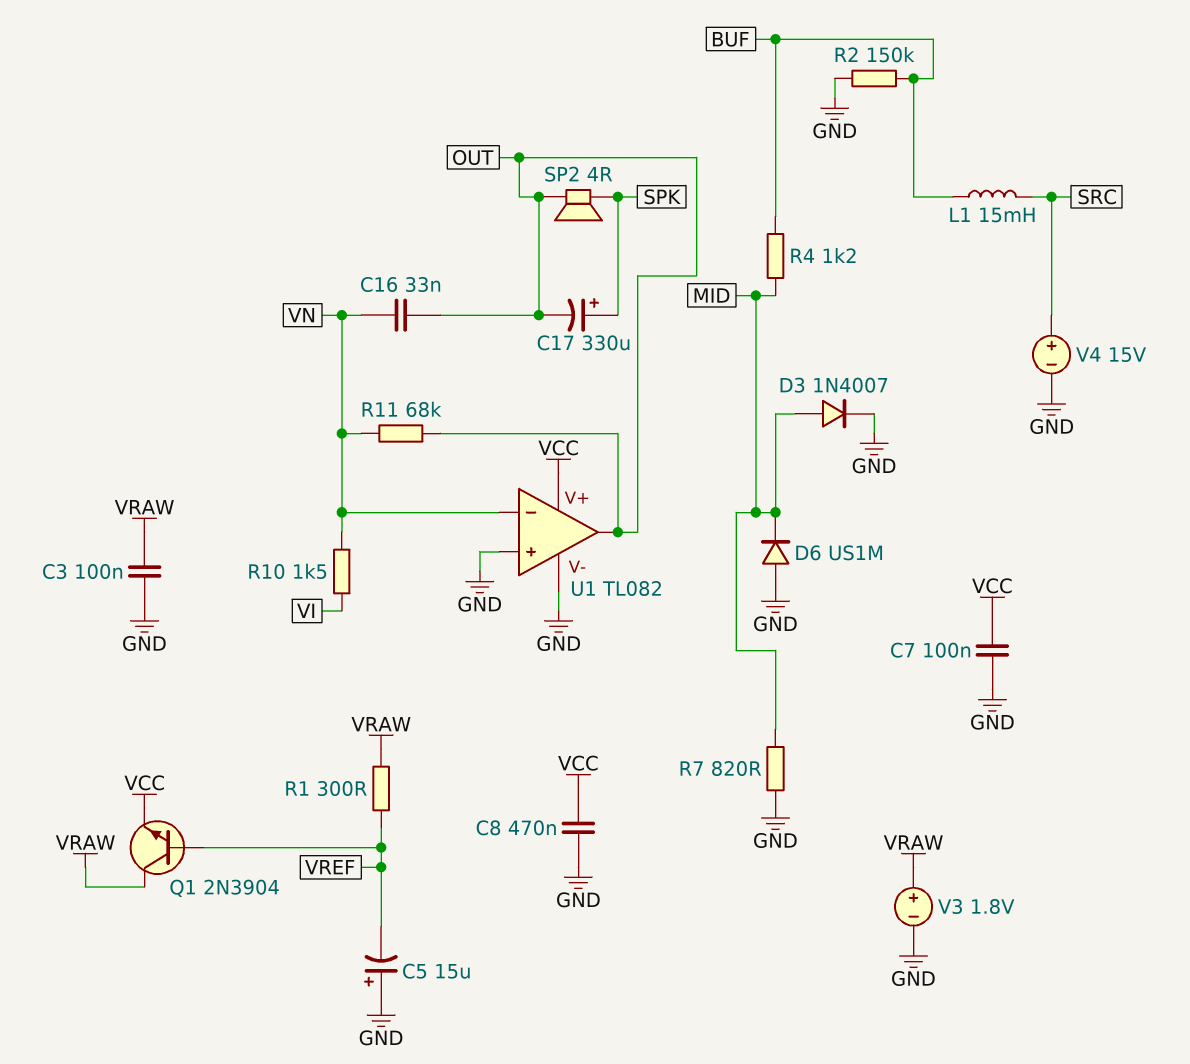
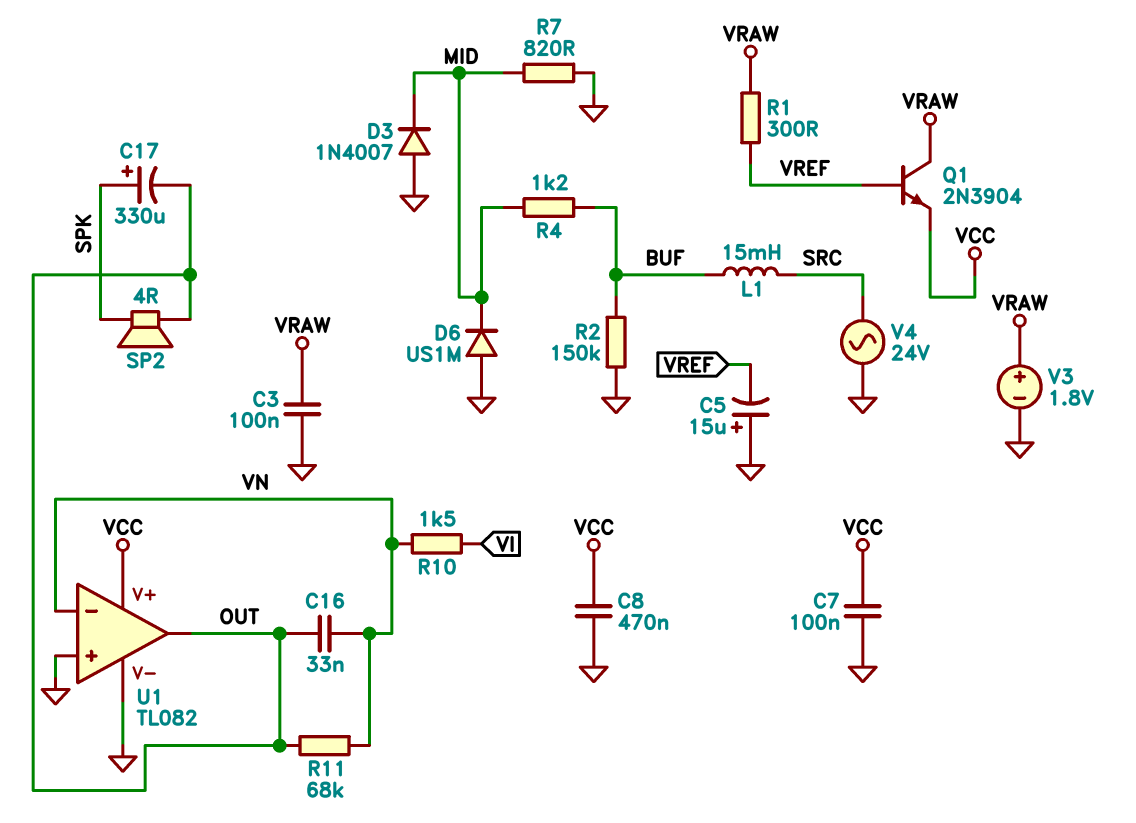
D3: diode 1N4007 (A MID, K GND) -> diode 1N4007 (A GND, K MID)
V4: 15V (plus SRC, minus GND) -> AC 24V (GND, SRC)

